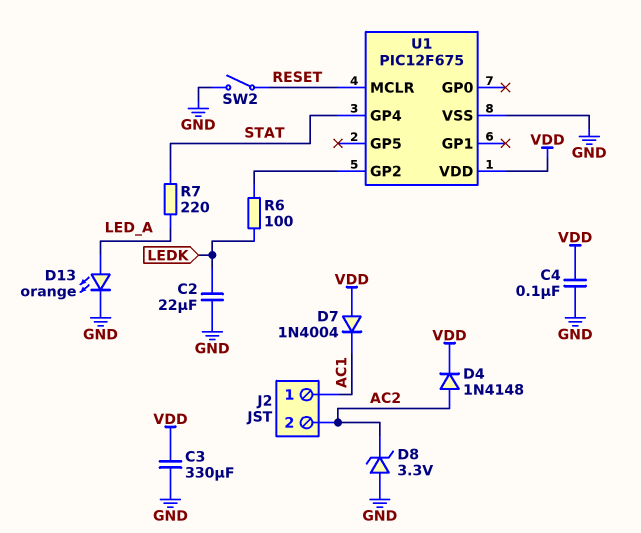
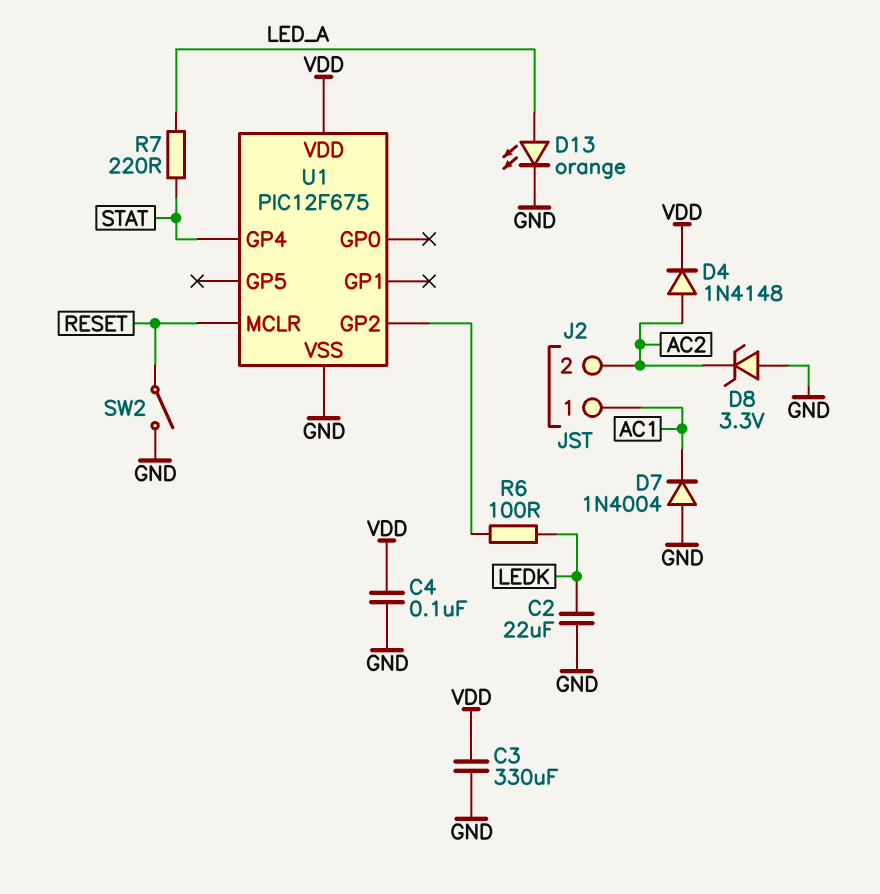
D7: diode 1N4004 (A VDD, K AC1) -> diode 1N4004 (A GND, K AC1)

